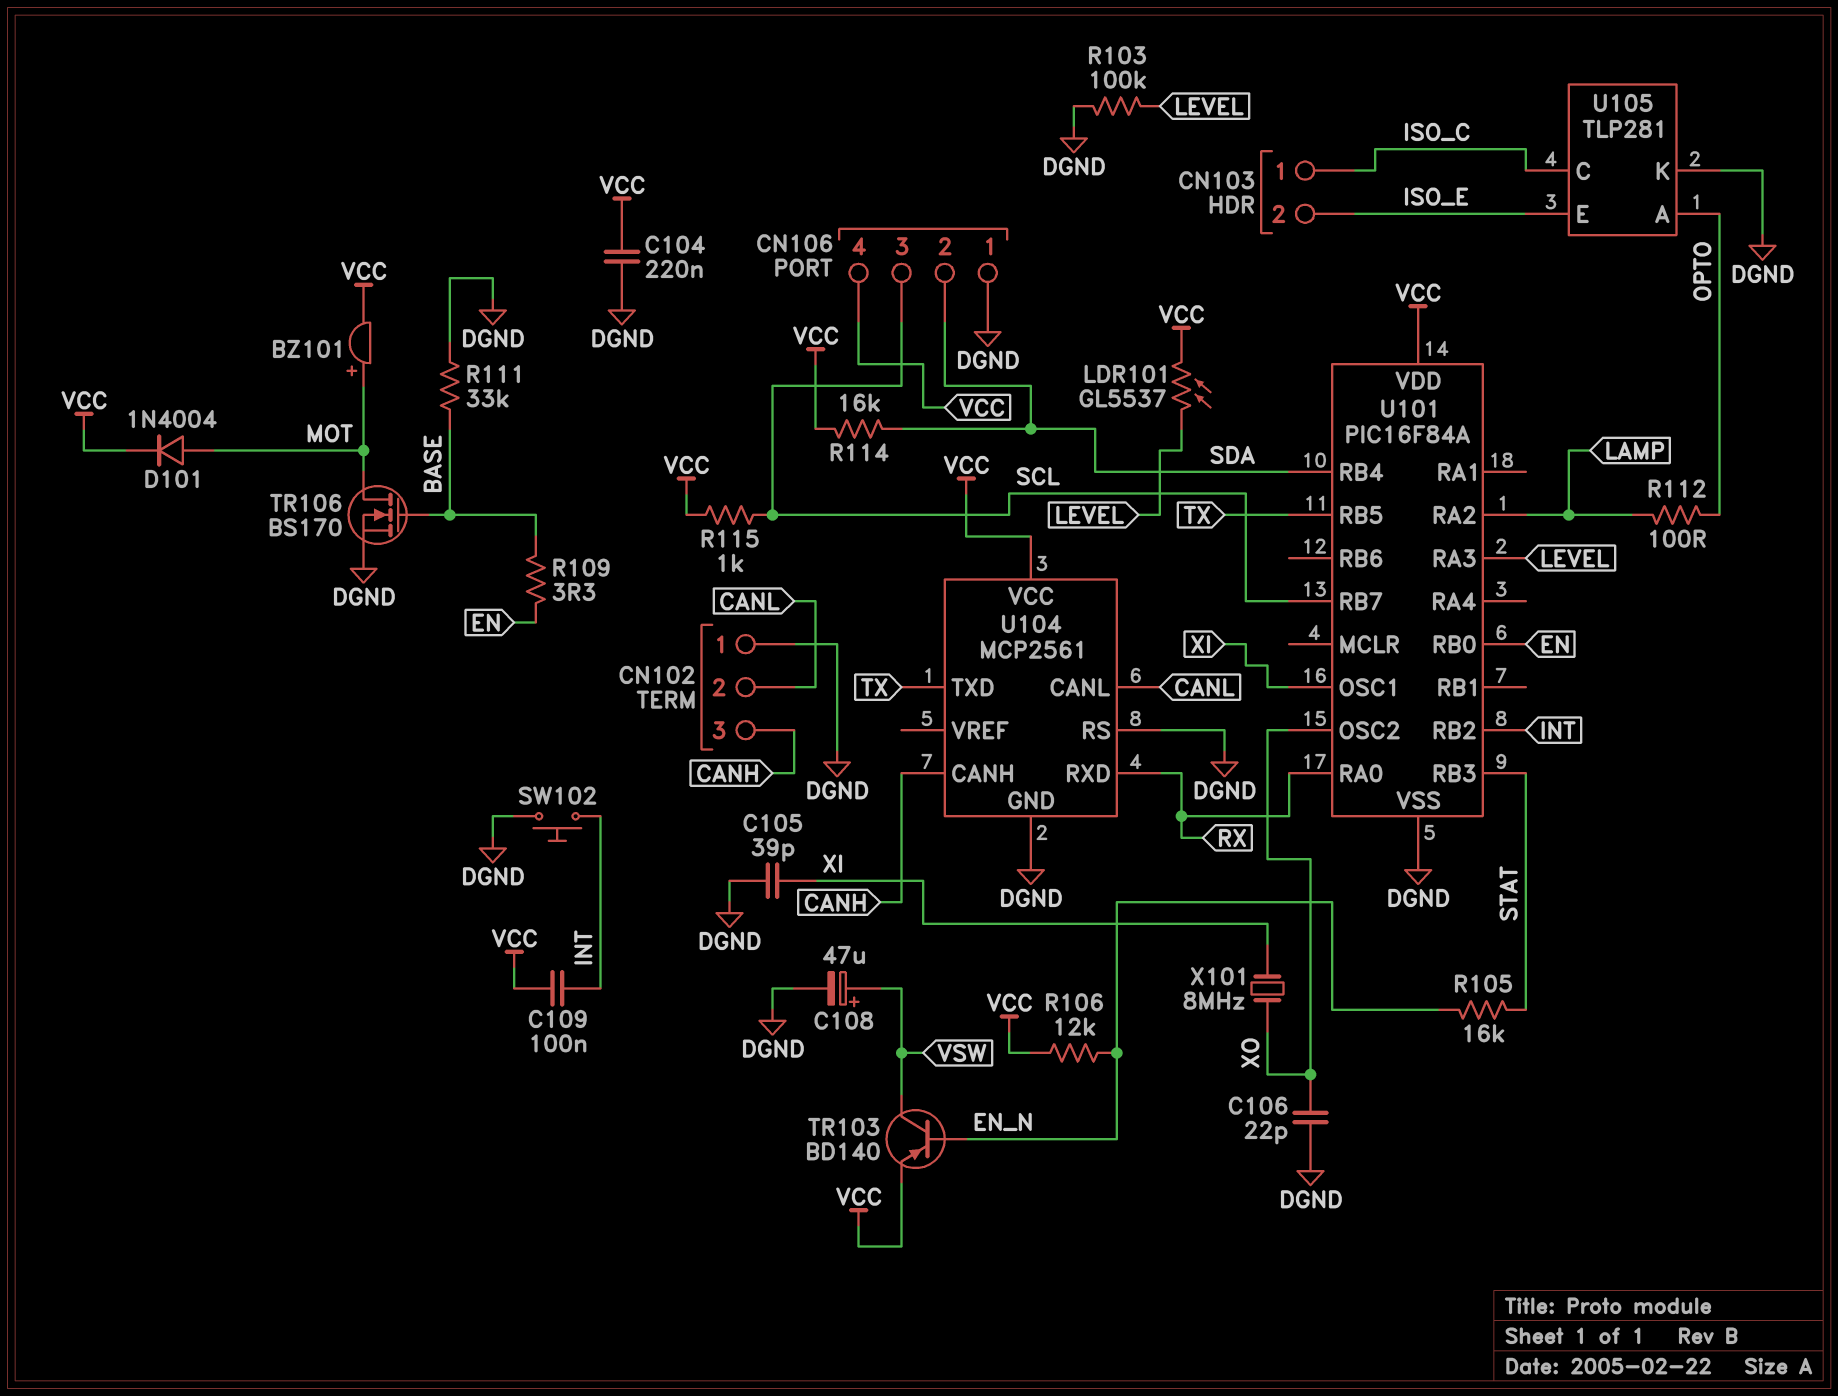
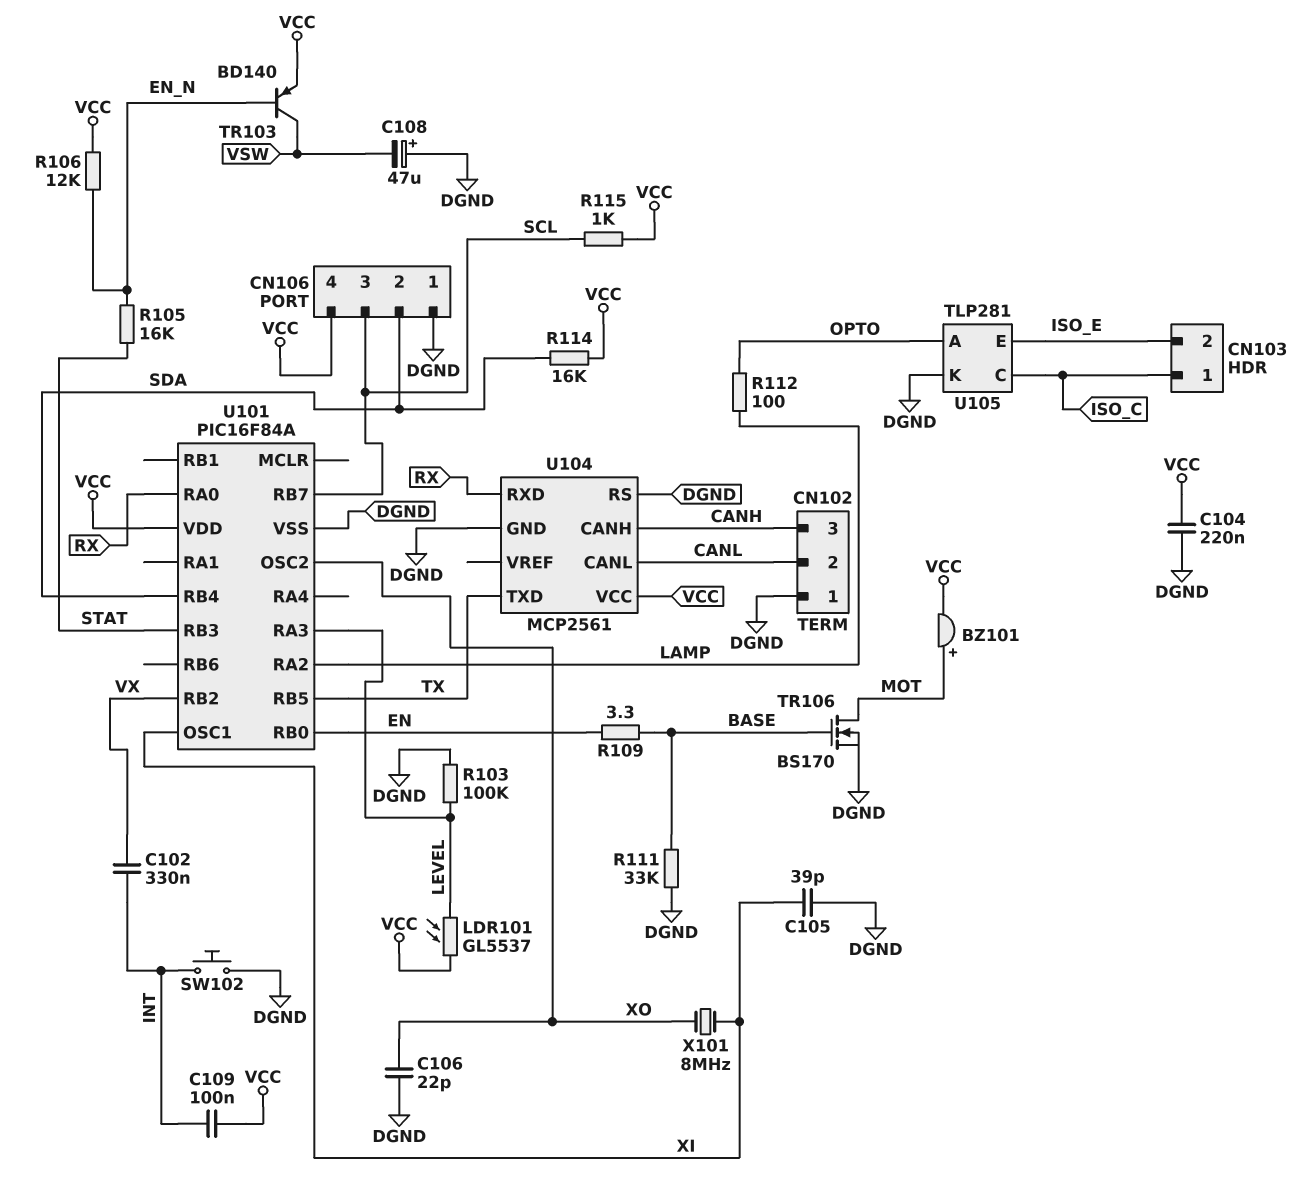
C102: none -> 330nF (INT, VX)
C108: 47uF (plus VSW, minus DGND) -> 47uF (plus DGND, minus VSW)
D101: diode 1N4004 (A MOT, K VCC) -> none
U101 pin RB2: INT -> VX

